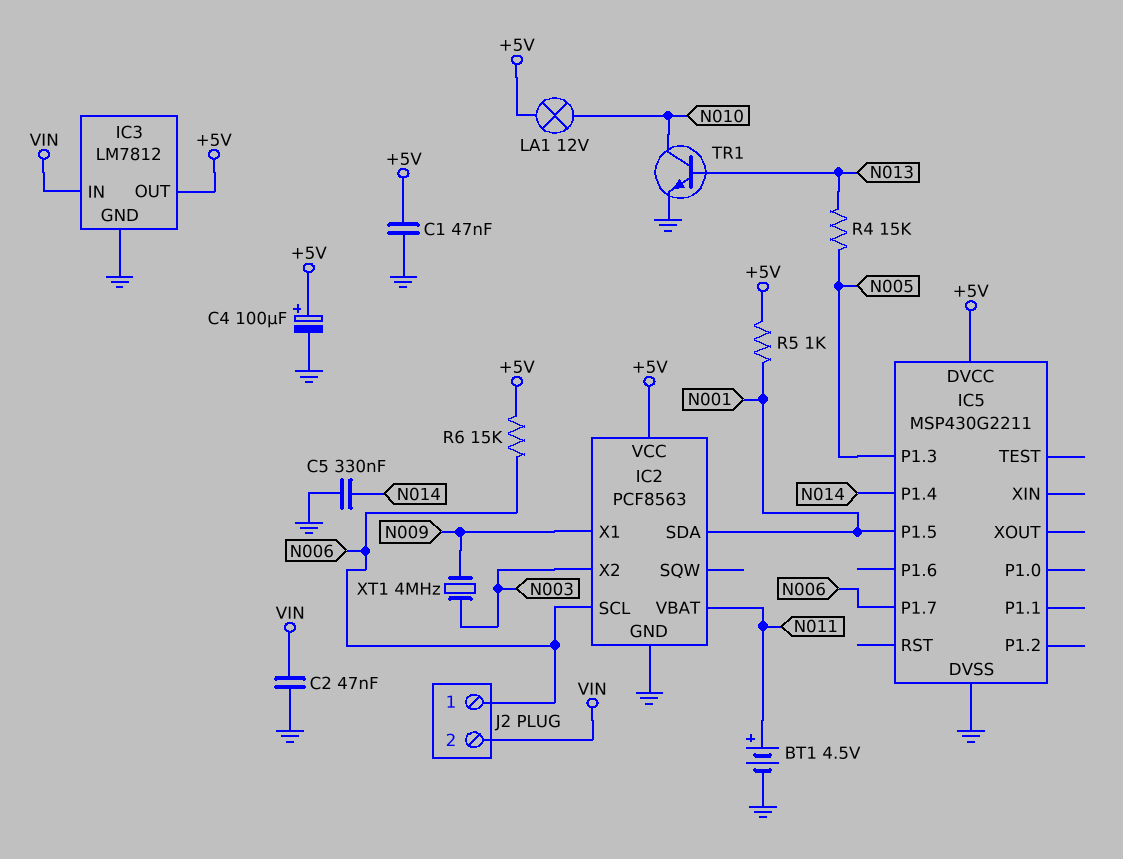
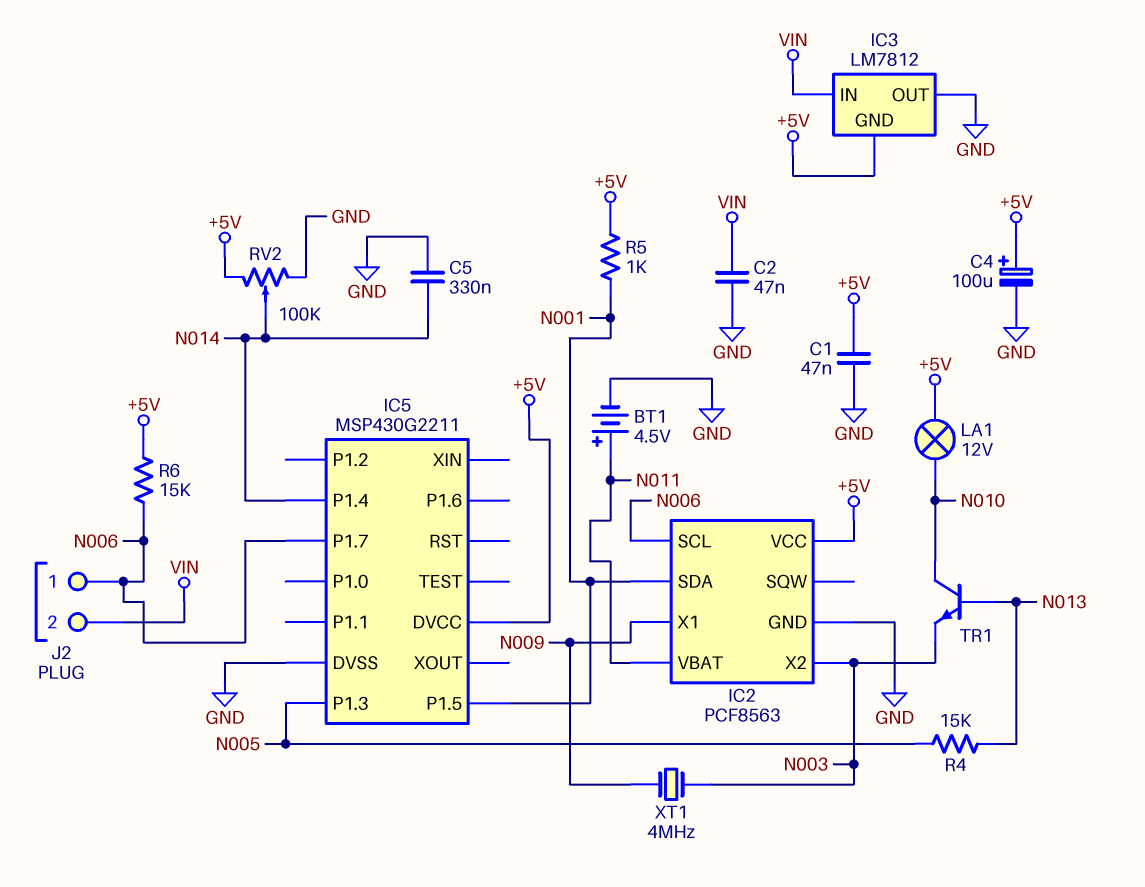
IC3 pin GND: GND -> +5V
IC3 pin OUT: +5V -> GND
RV2: none -> 100k (+5V, GND, wiper N014)
TR1: NPN (B N013, C N010, E GND) -> NPN (B N013, C N010, E N003)

